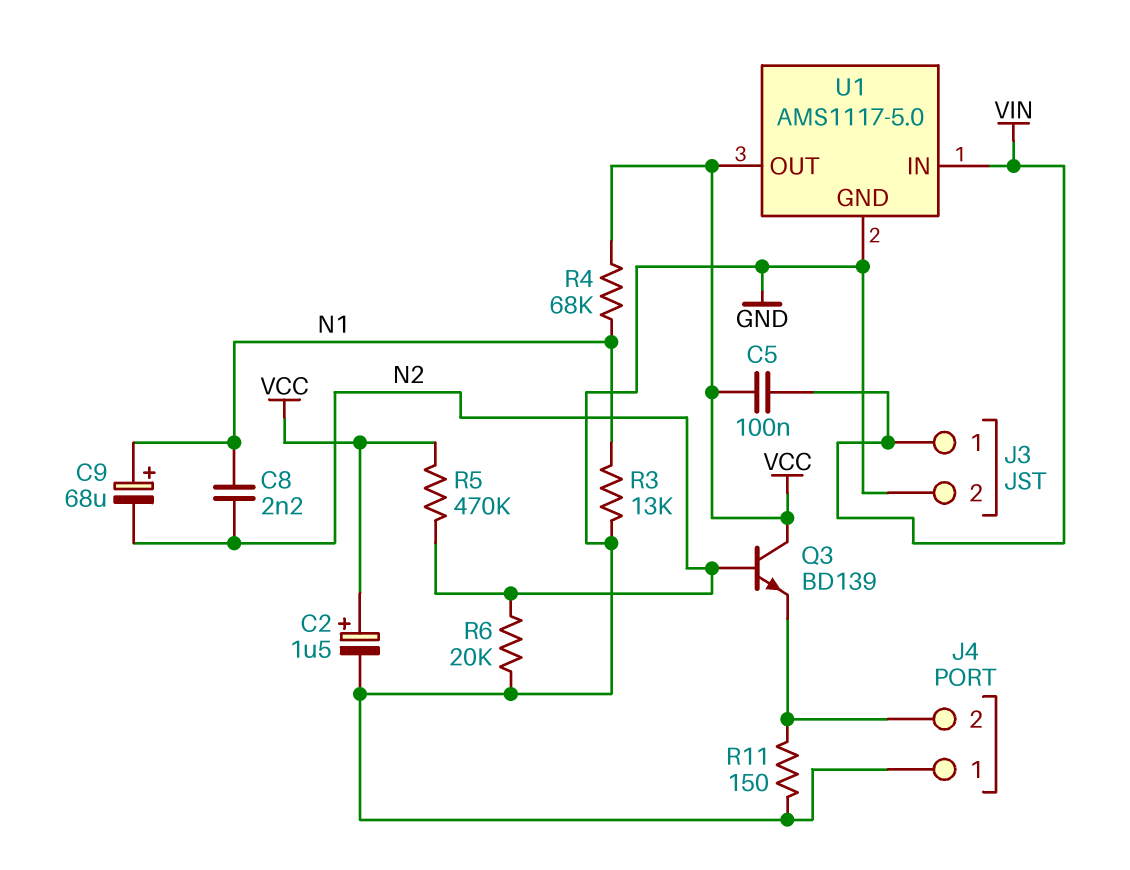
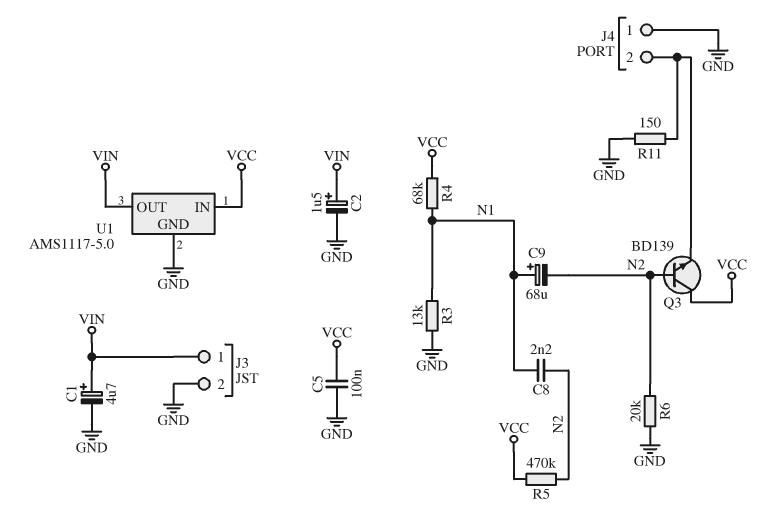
C1: none -> 4.7uF (plus VIN, minus GND)
C2: 1.5uF (plus VCC, minus GND) -> 1.5uF (plus VIN, minus GND)
C5: 100nF (VCC, VIN) -> 100nF (GND, VCC)
U1 pin IN: VIN -> VCC
U1 pin OUT: VCC -> VIN

